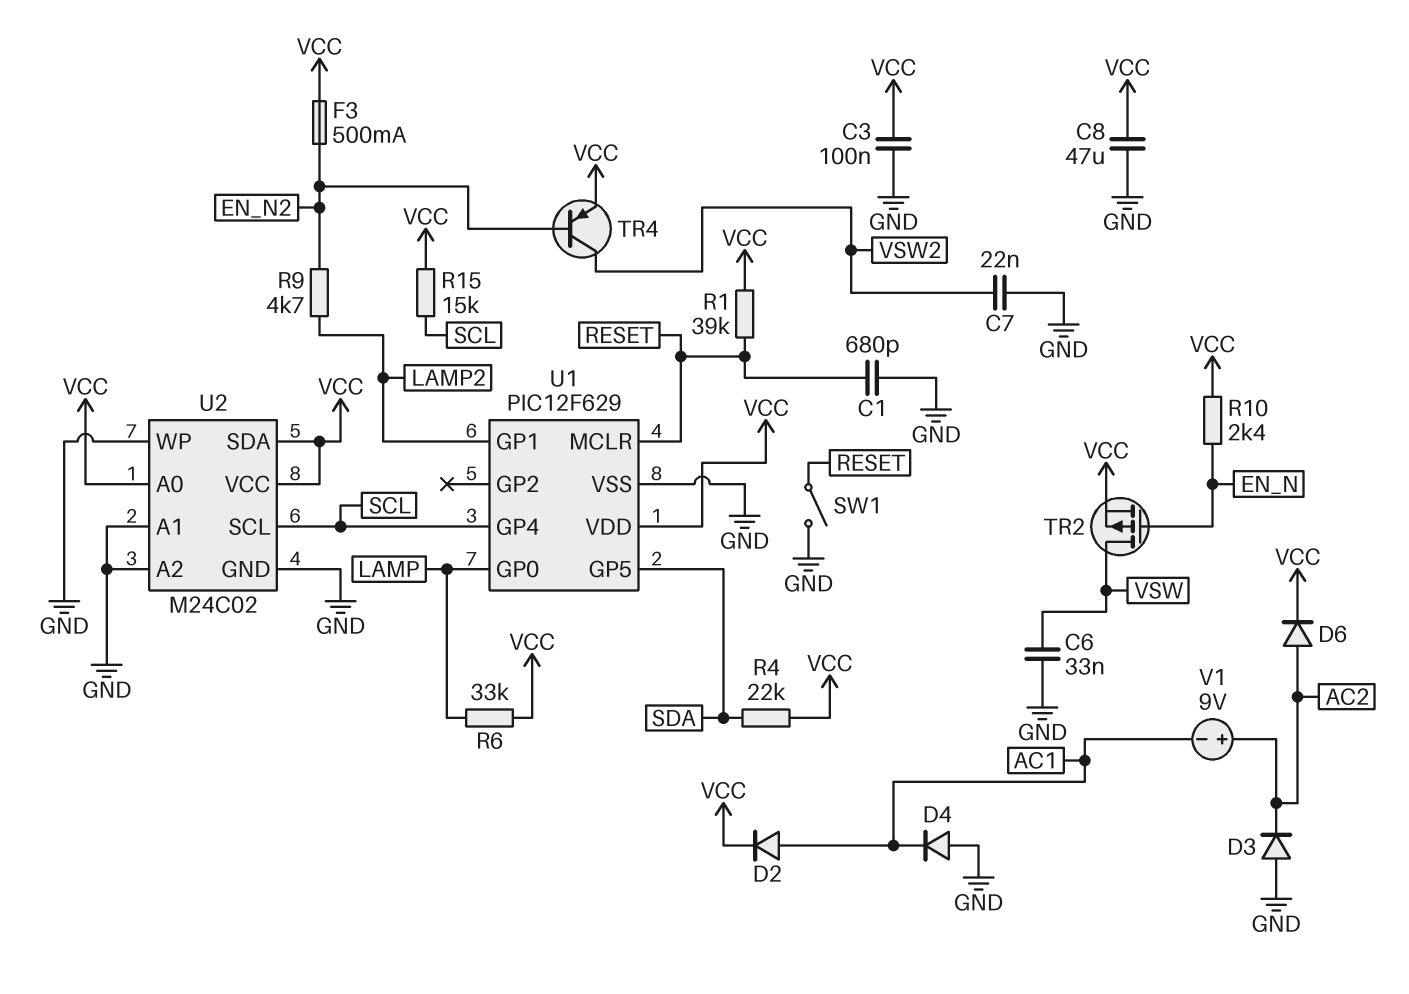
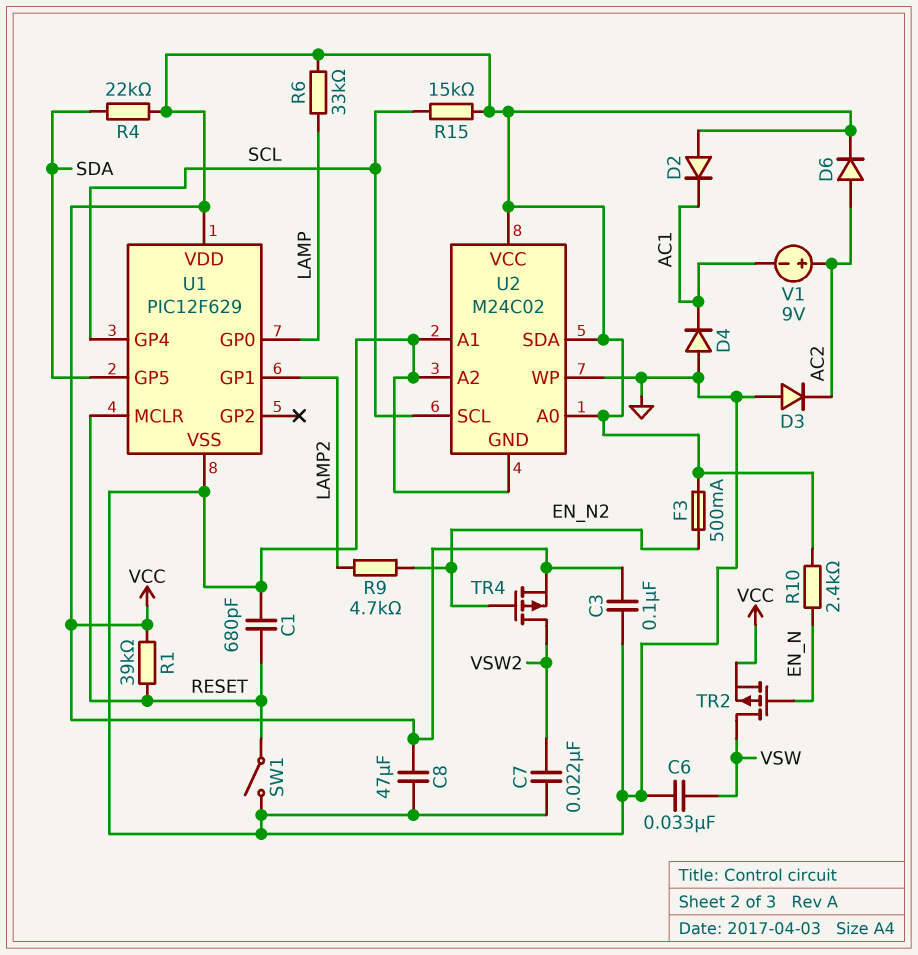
D2: diode (A AC1, K VCC) -> diode (A VCC, K AC1)
TR4: PNP (B EN_N2, C VSW2, E VCC) -> PMOS (G EN_N2, D VSW2, S VCC)

